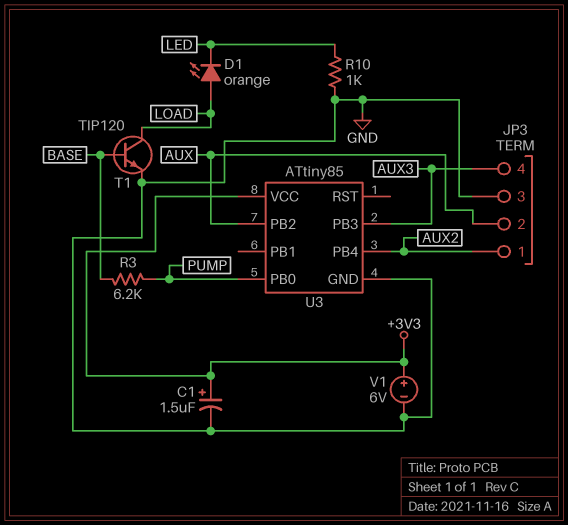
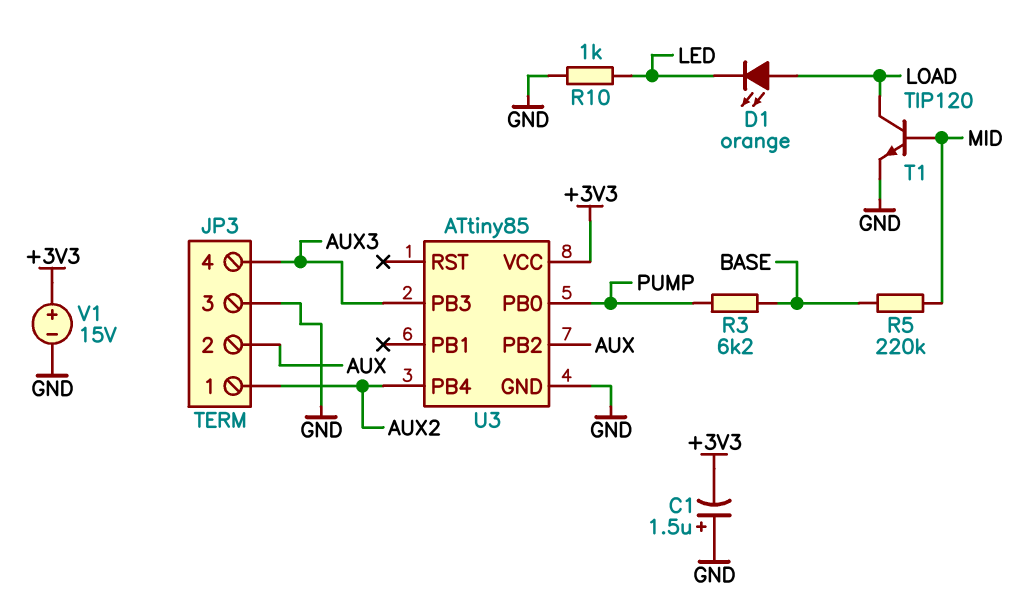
C1: 1.5uF (plus +3V3, minus GND) -> 1.5uF (plus GND, minus +3V3)
R5: none -> 220k (BASE, MID)
T1: NPN TIP120 (B BASE, C LOAD, E GND) -> NPN TIP120 (B MID, C LOAD, E GND)
V1: 6V (plus +3V3, minus GND) -> 15V (plus +3V3, minus GND)

